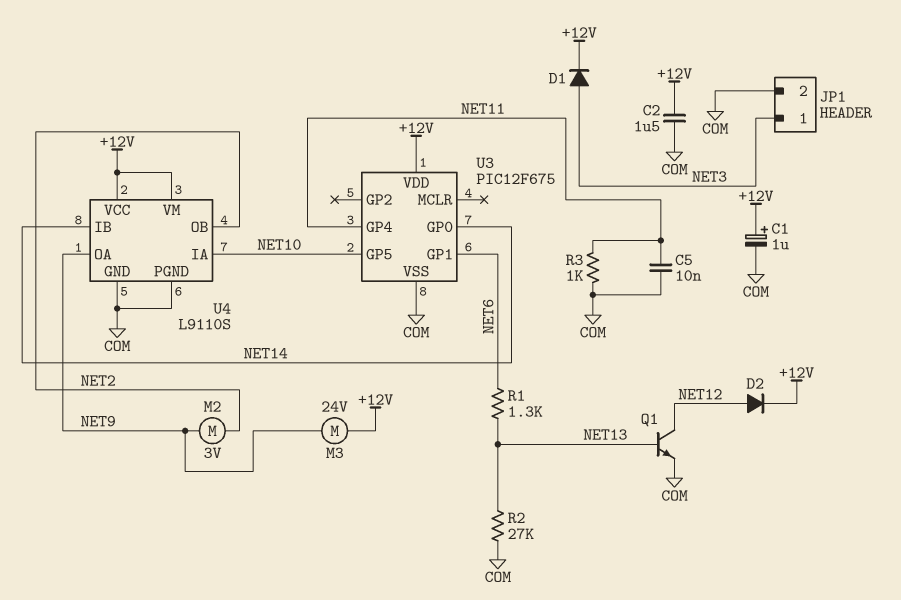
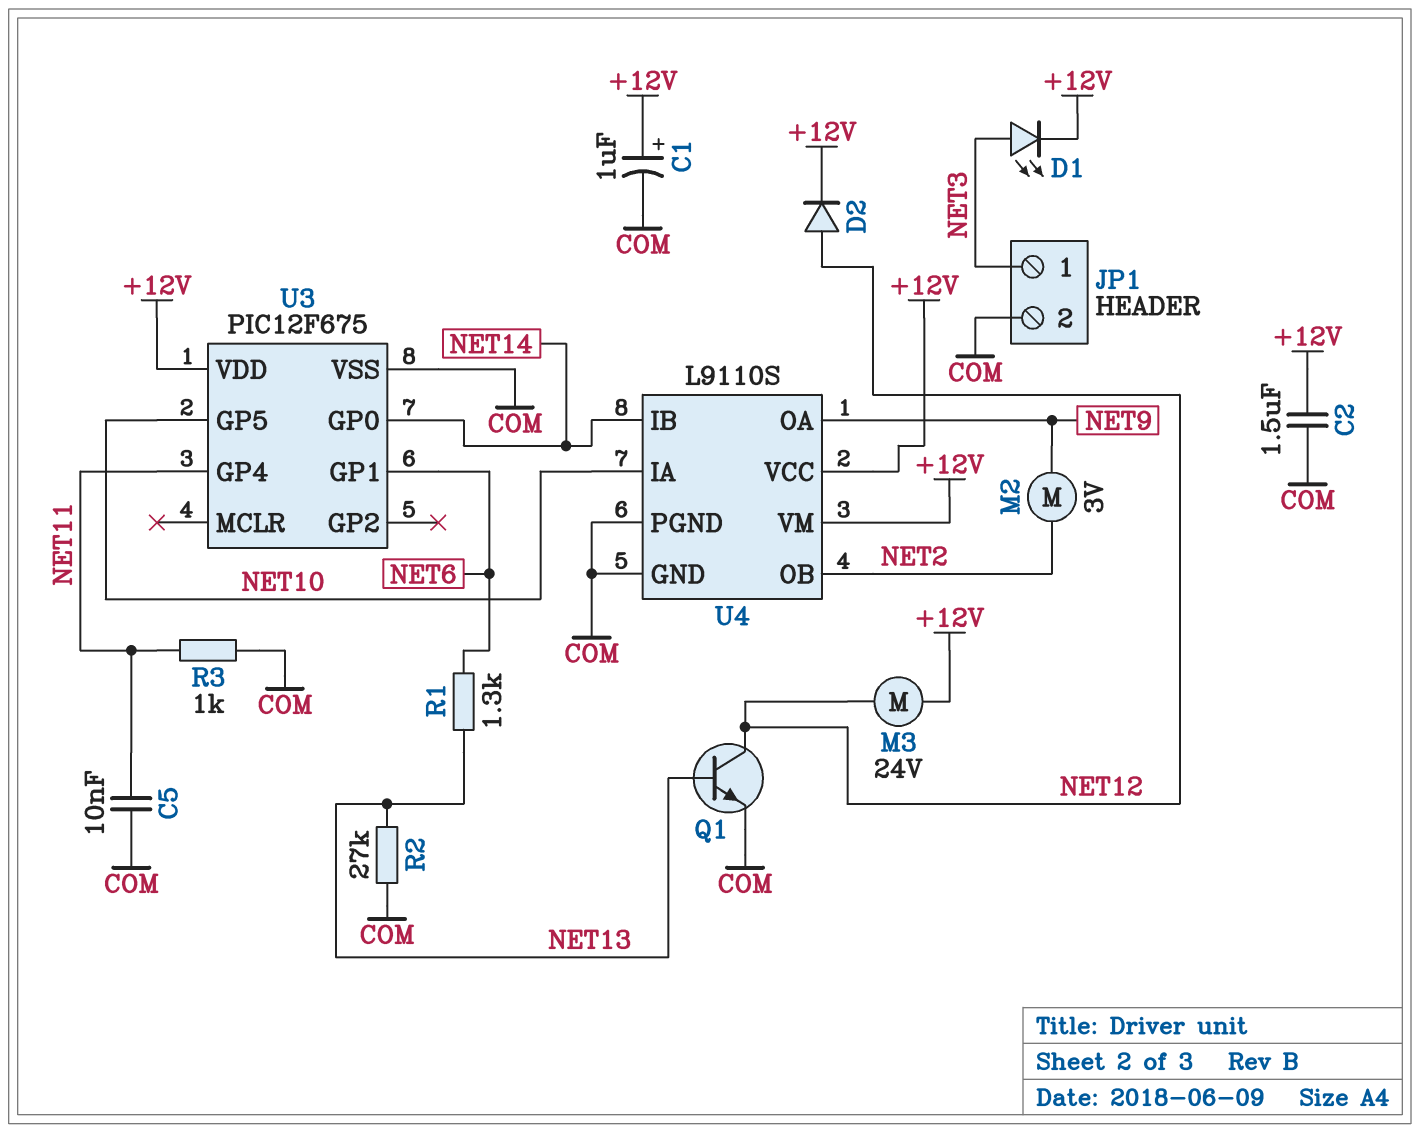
D1: diode (A NET3, K +12V) -> LED (A NET3, K +12V)
M3: motor 24V (+12V, NET9) -> motor 24V (+12V, NET12)

